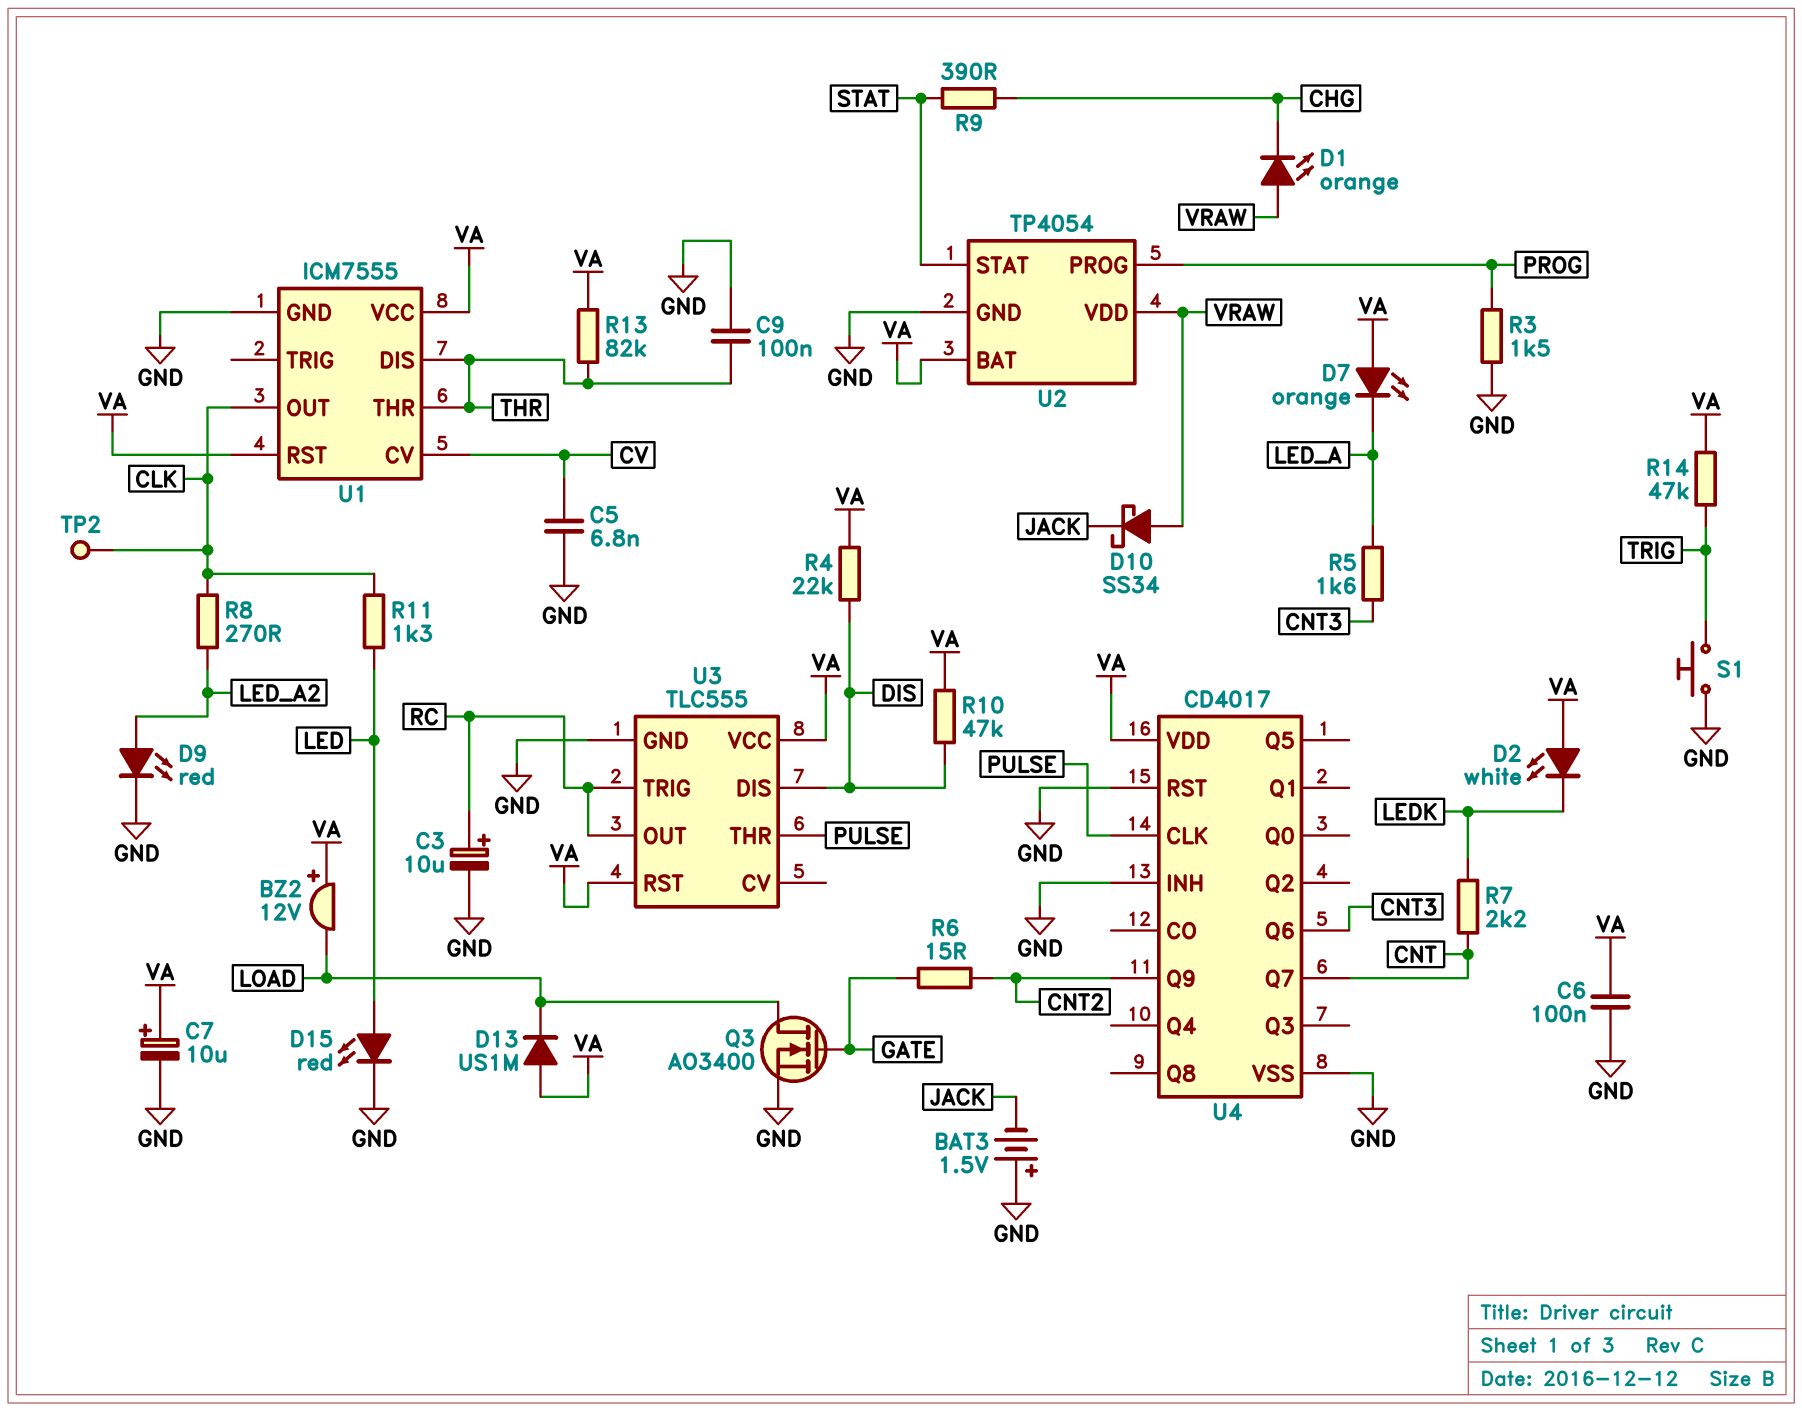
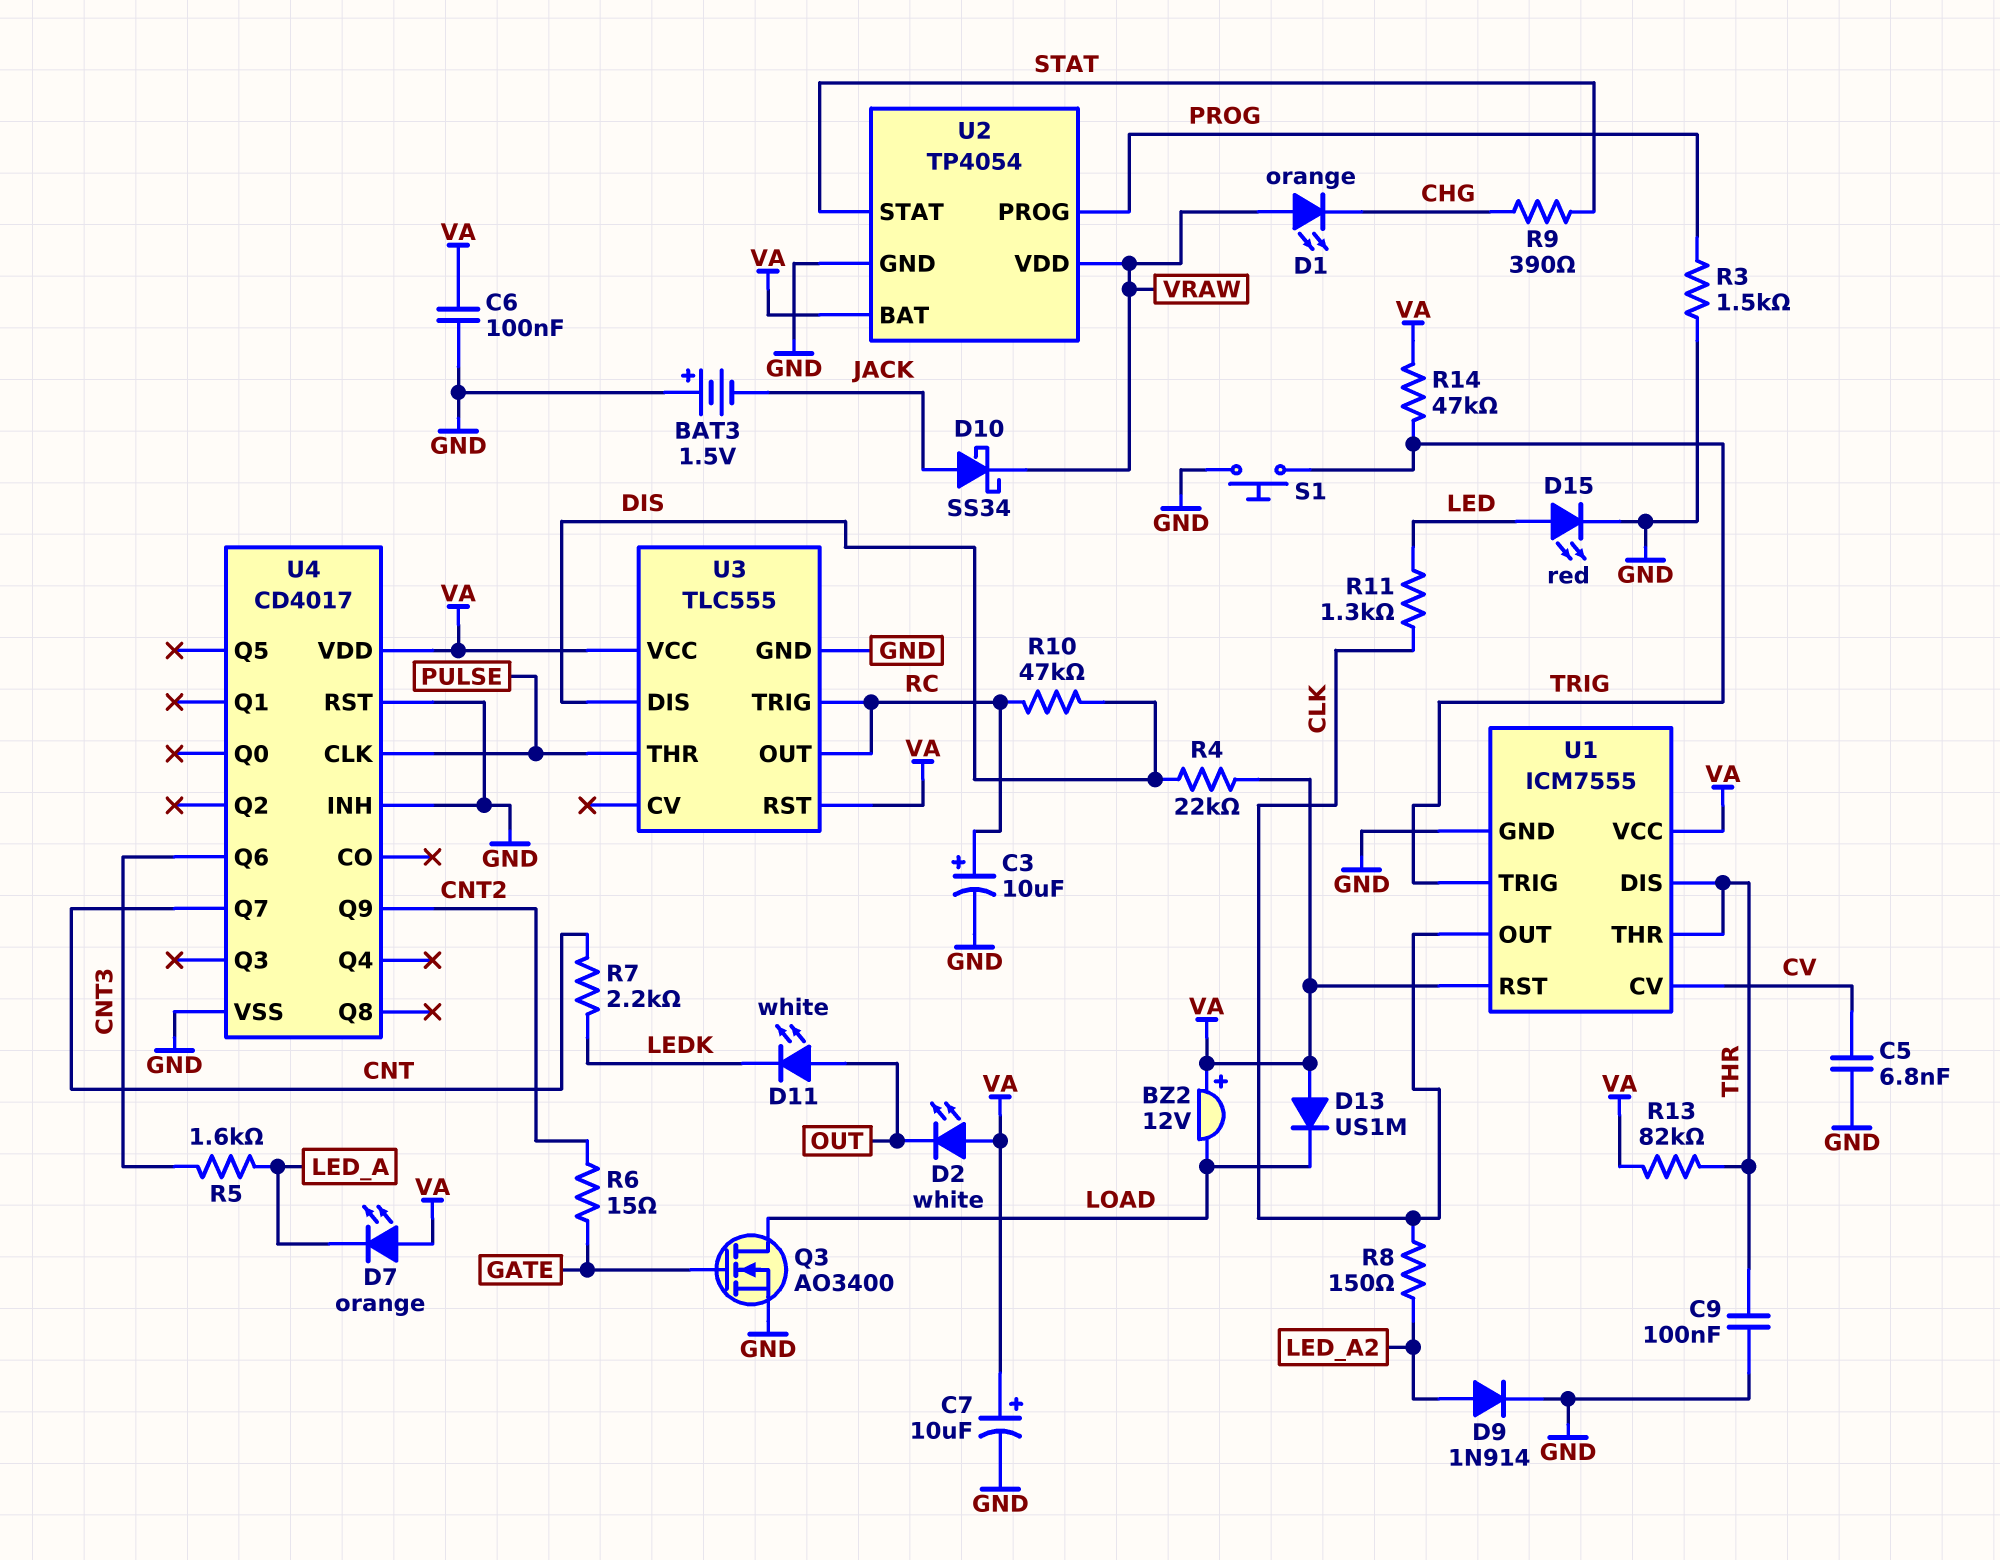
D2: LED white (A VA, K LEDK) -> LED white (A VA, K OUT)
D9: LED red (A LED_A2, K GND) -> diode 1N914 (A LED_A2, K GND)
D10: schottky SS34 (A VRAW, K JACK) -> schottky SS34 (A JACK, K VRAW)
D11: none -> LED white (A OUT, K LEDK)
R8: 270 (CLK, LED_A2) -> 150 (CLK, LED_A2)
R10: 47k (DIS, VA) -> 47k (DIS, RC)
TP2: test point (CLK) -> none
U1 pin TRIG: none -> TRIG

